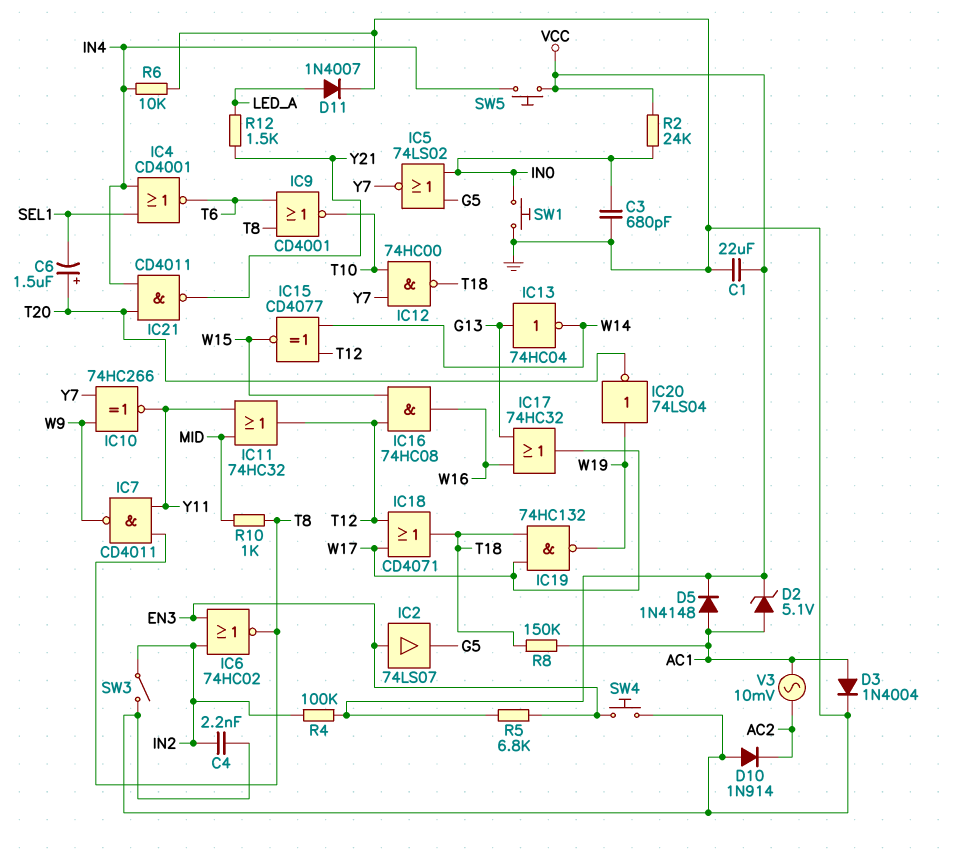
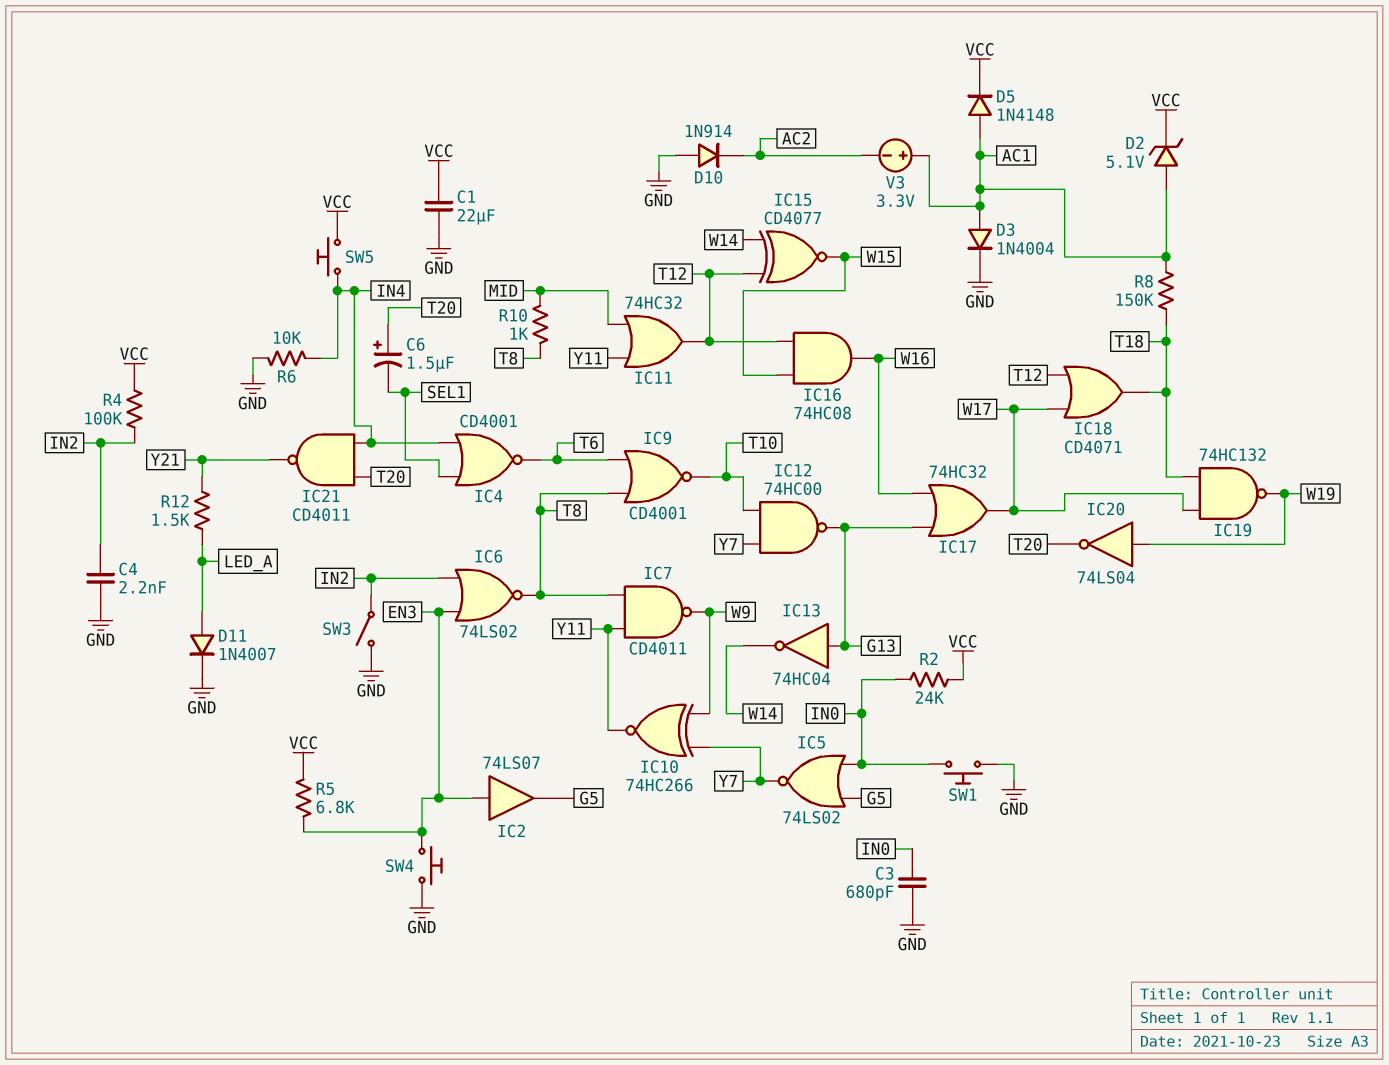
IC6: NOR 74HC02 (in EN3, in IN2, out T8) -> NOR 74LS02 (in EN3, in IN2, out T8)
IC12: NAND 74HC00 (in T10, in Y7, out T18) -> NAND 74HC00 (in T10, in Y7, out G13)
V3: AC 10mV (AC1, AC2) -> 3.3V (plus AC1, minus AC2)

